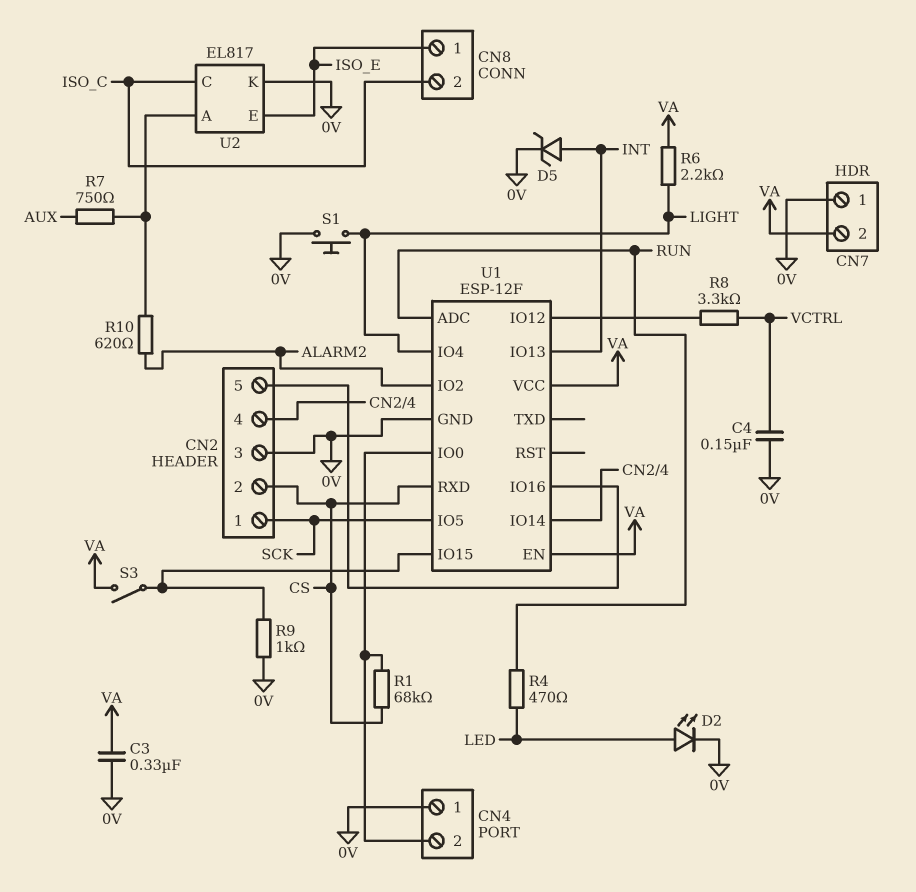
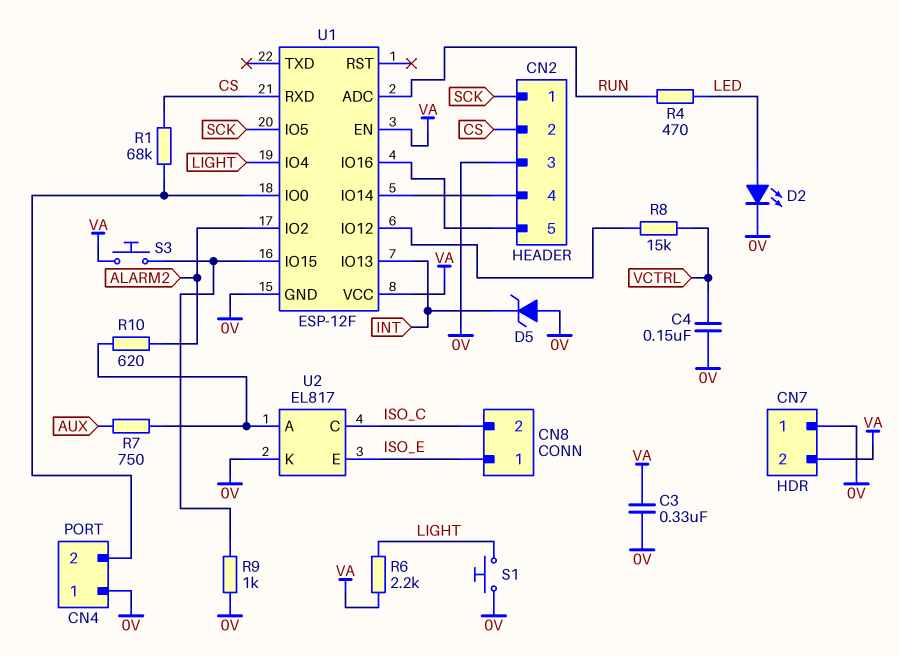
D5: zener (A INT, K 0V) -> zener (A 0V, K INT)
R8: 3.3k (U1/IO12, VCTRL) -> 15k (U1/IO12, VCTRL)
S3: switch (U1/IO15, VA) -> button (U1/IO15, VA)

